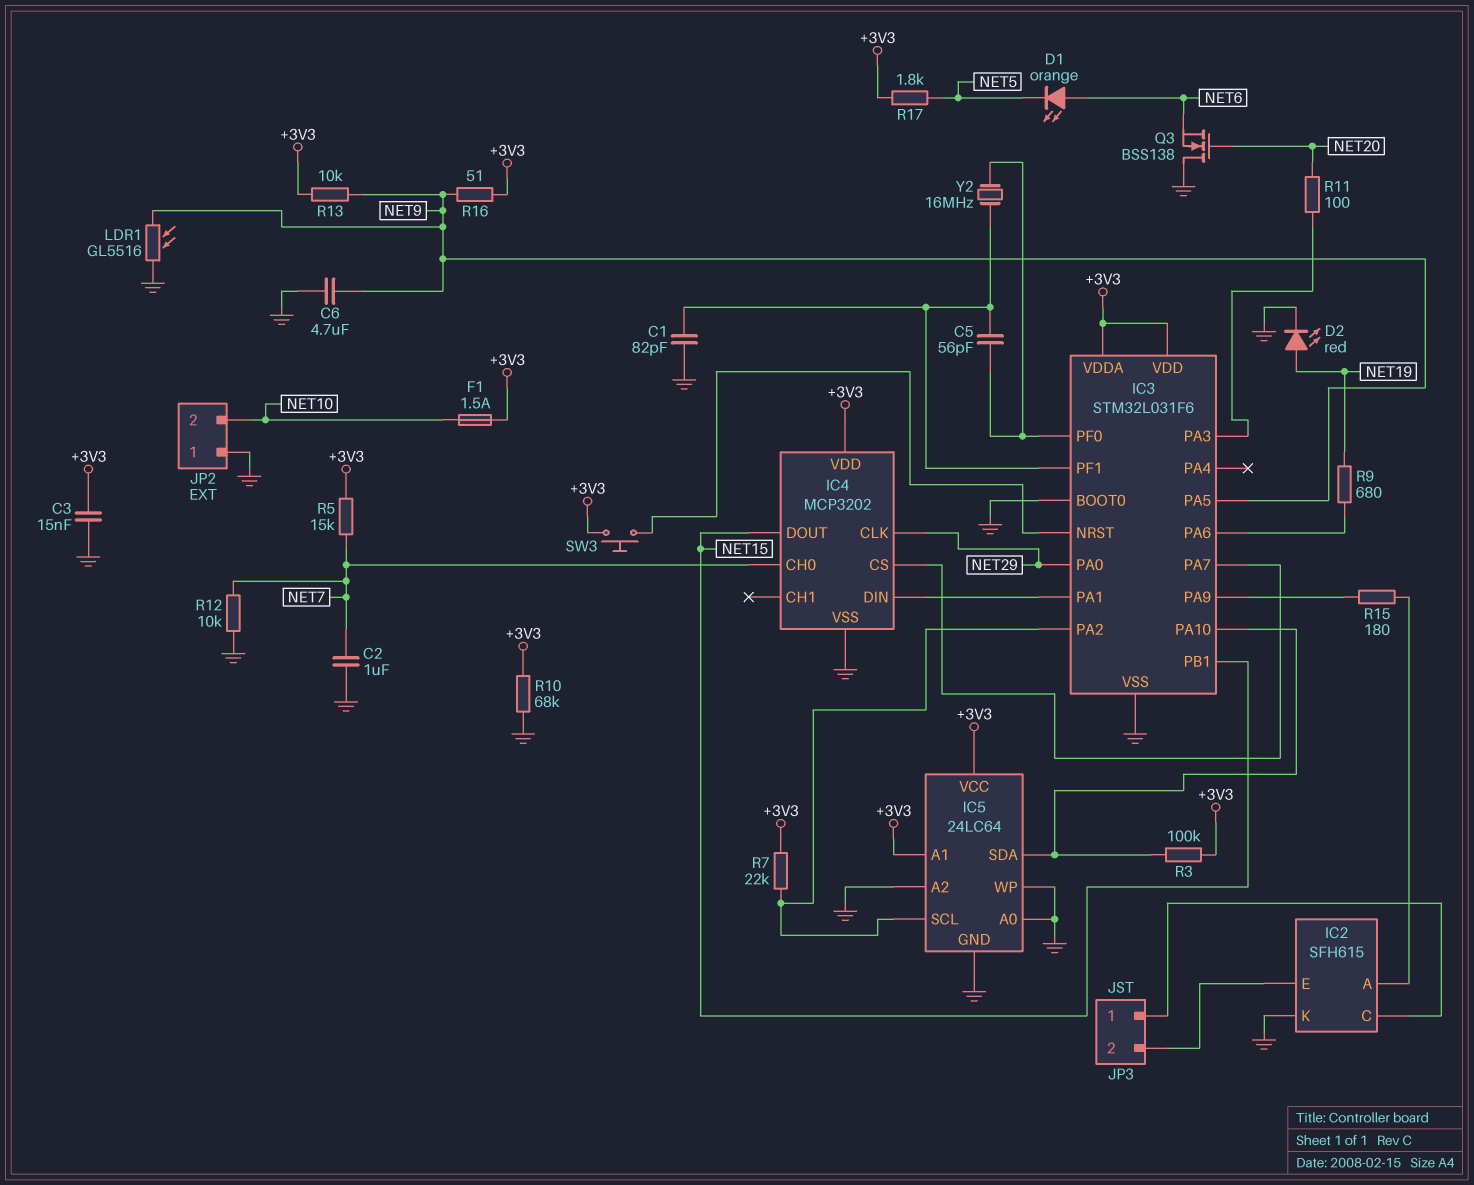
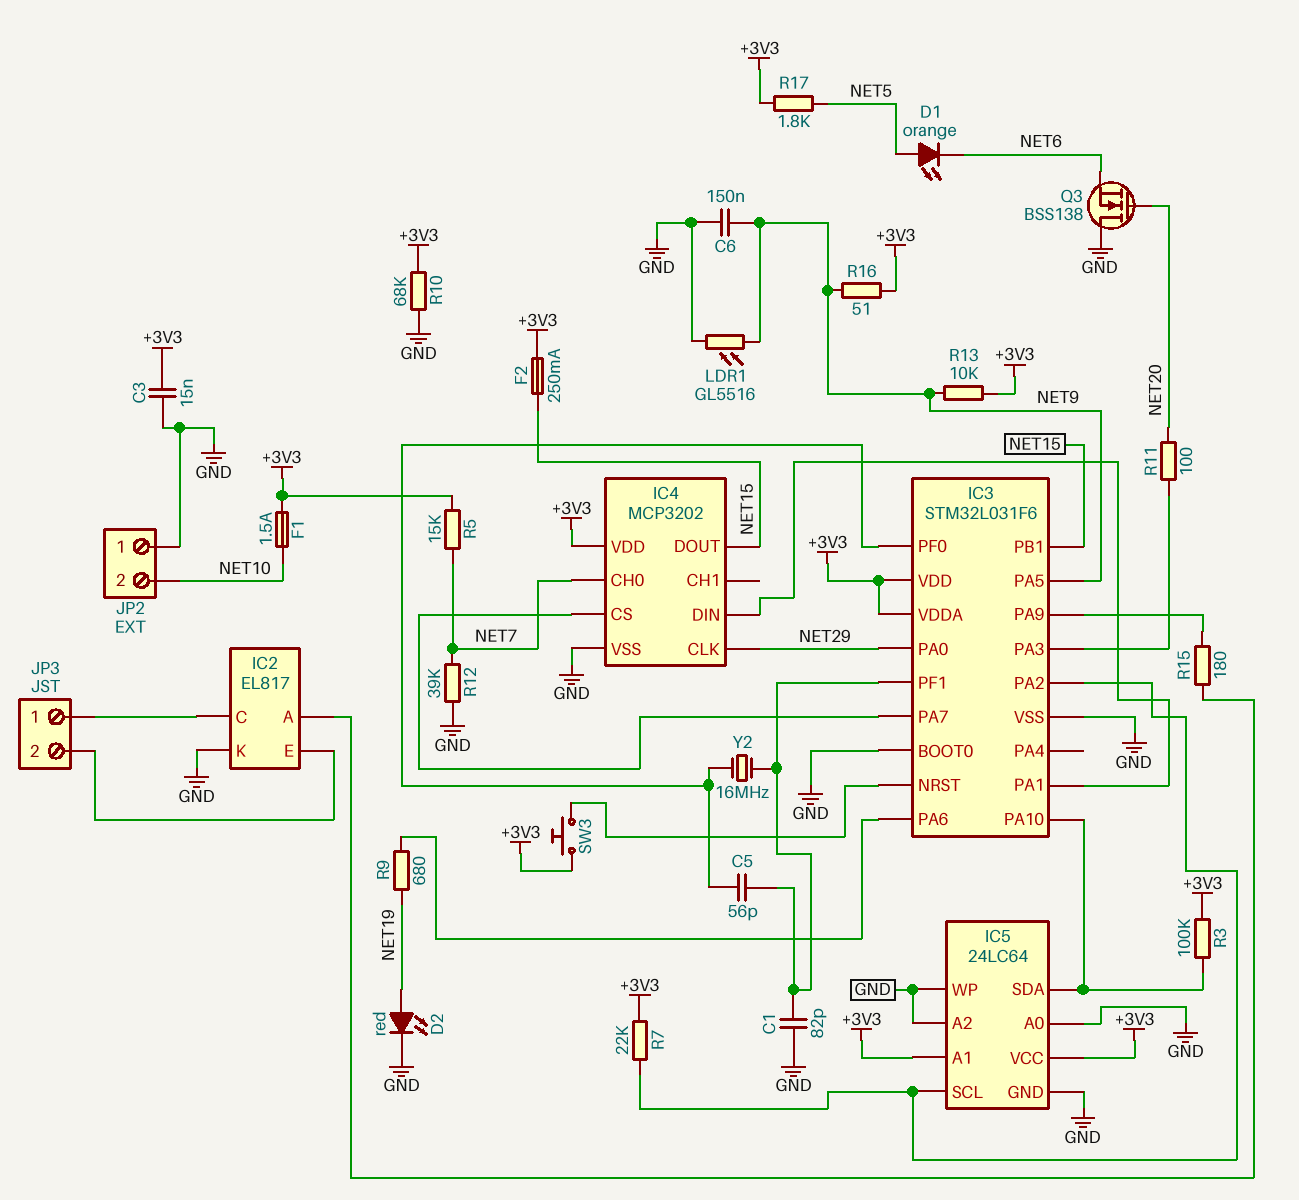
C2: 1uF (GND, NET7) -> none
C6: 4.7uF (GND, NET9) -> 150nF (GND, NET9)
D1: LED orange (A NET6, K NET5) -> LED orange (A NET5, K NET6)
F2: none -> 250mA (+3V3, NET15)
IC2: SFH615 -> EL817
R12: 10k (GND, NET7) -> 39k (GND, NET7)

